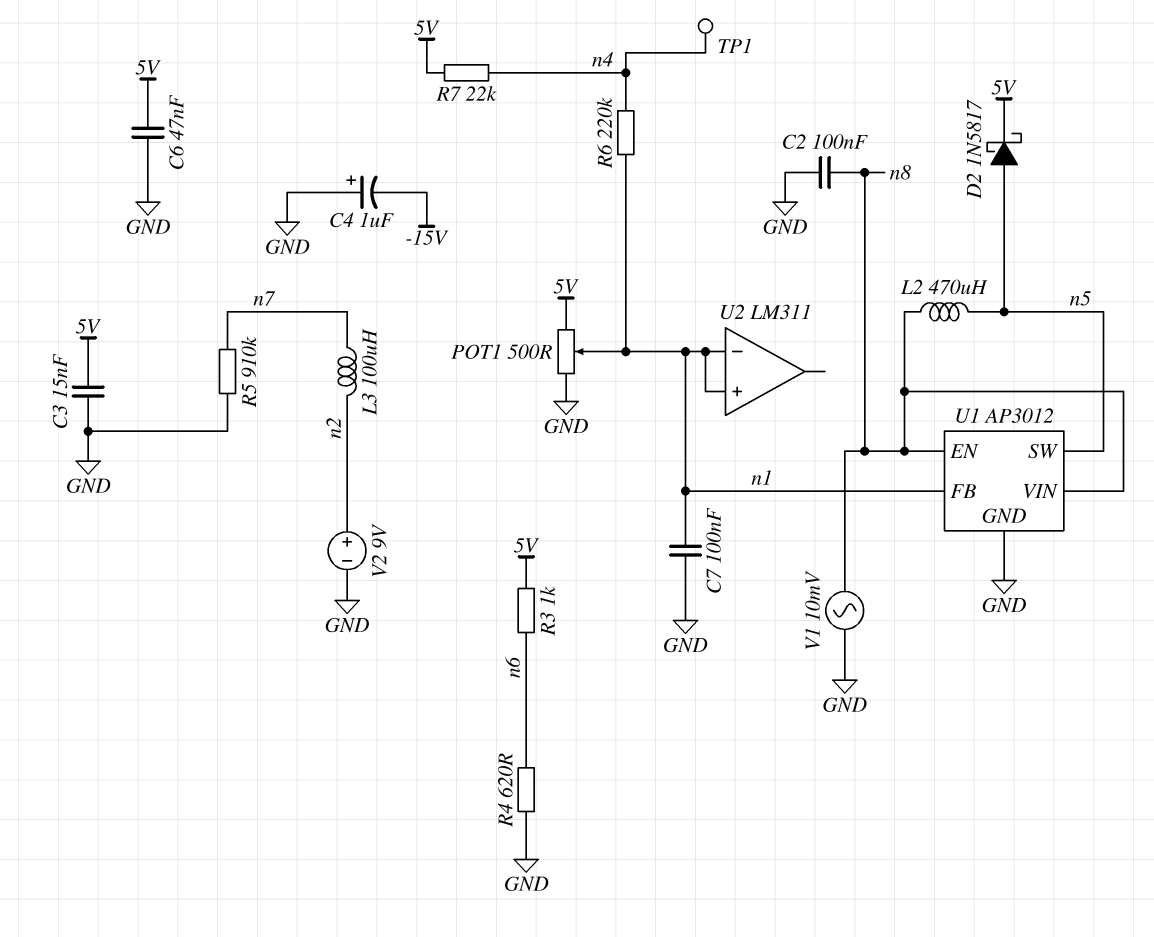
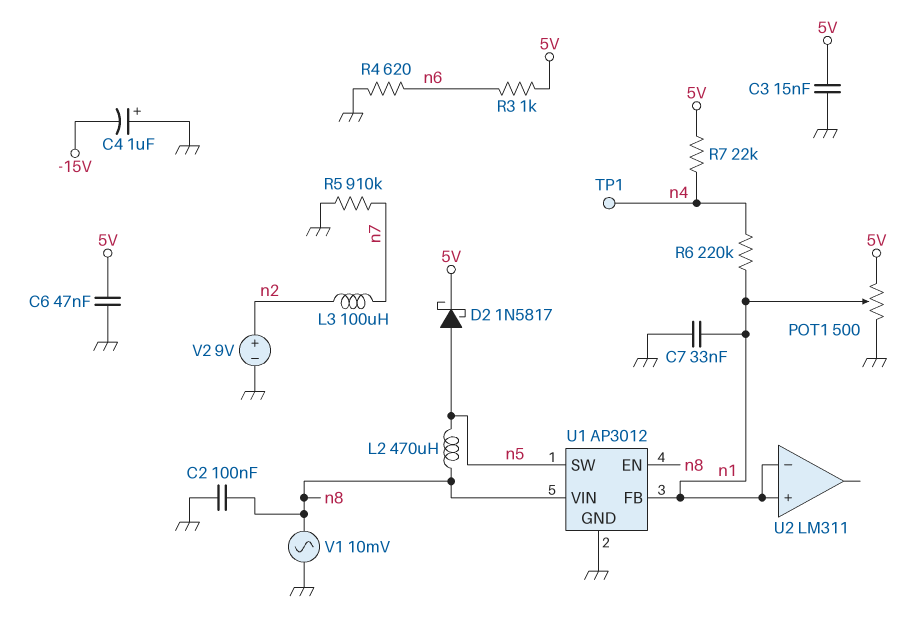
C7: 100nF (GND, n1) -> 33nF (GND, n1)

